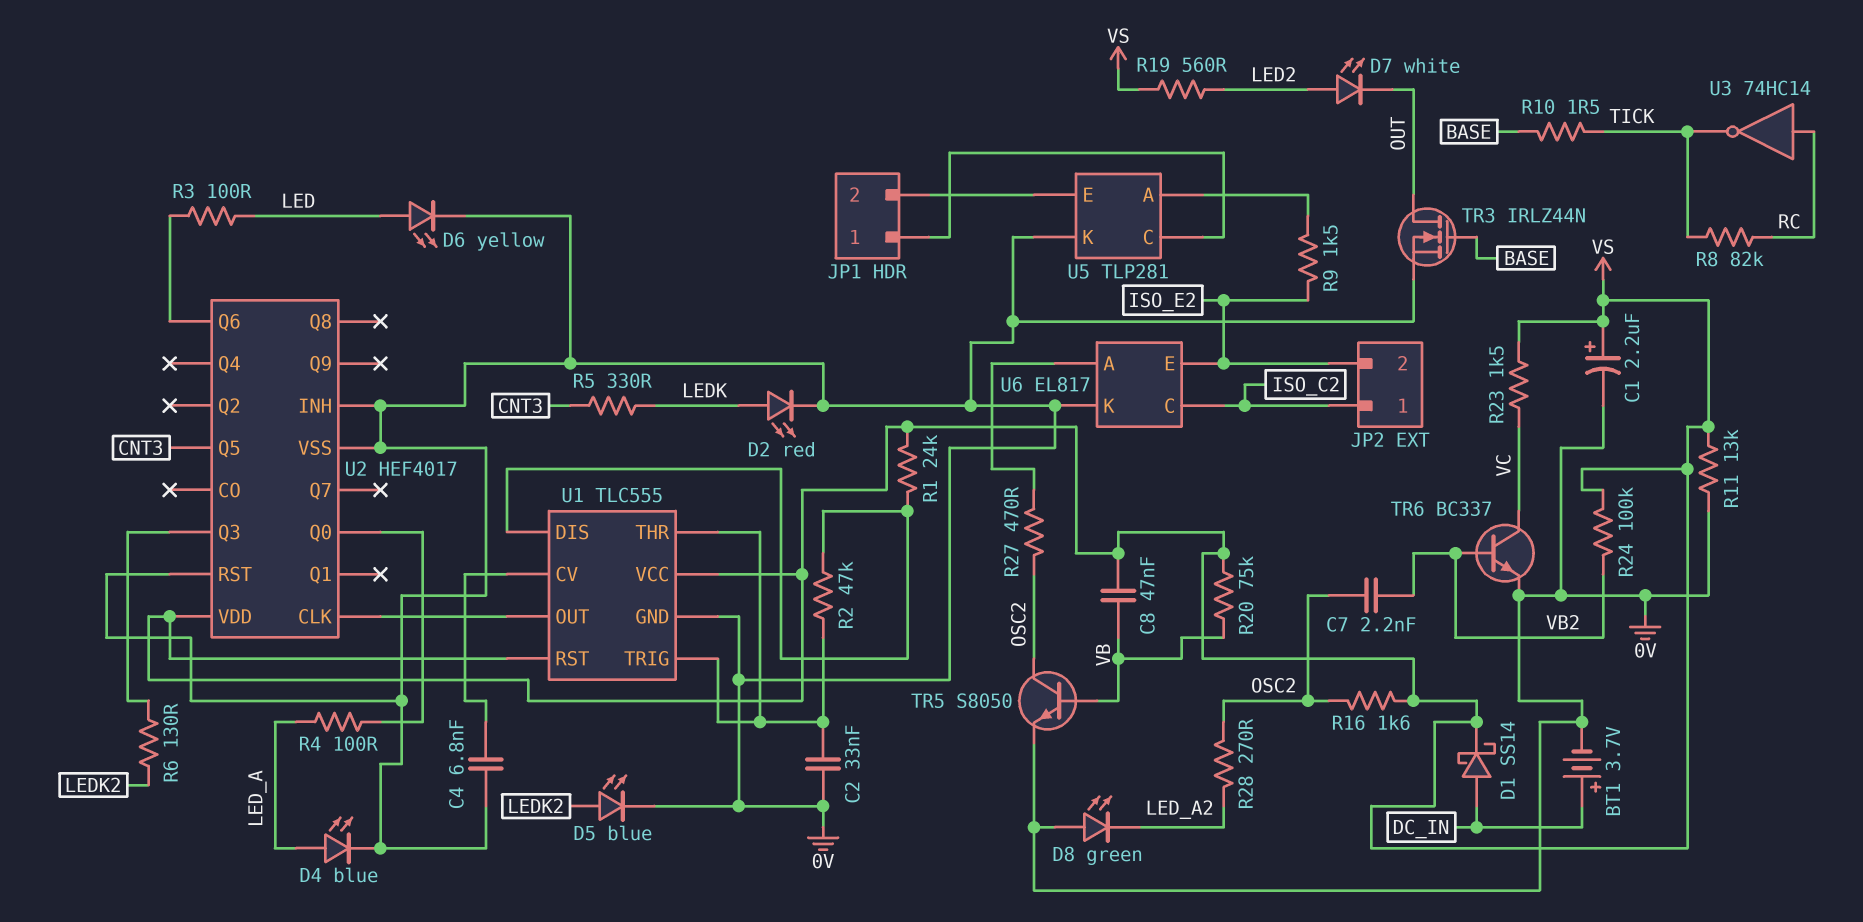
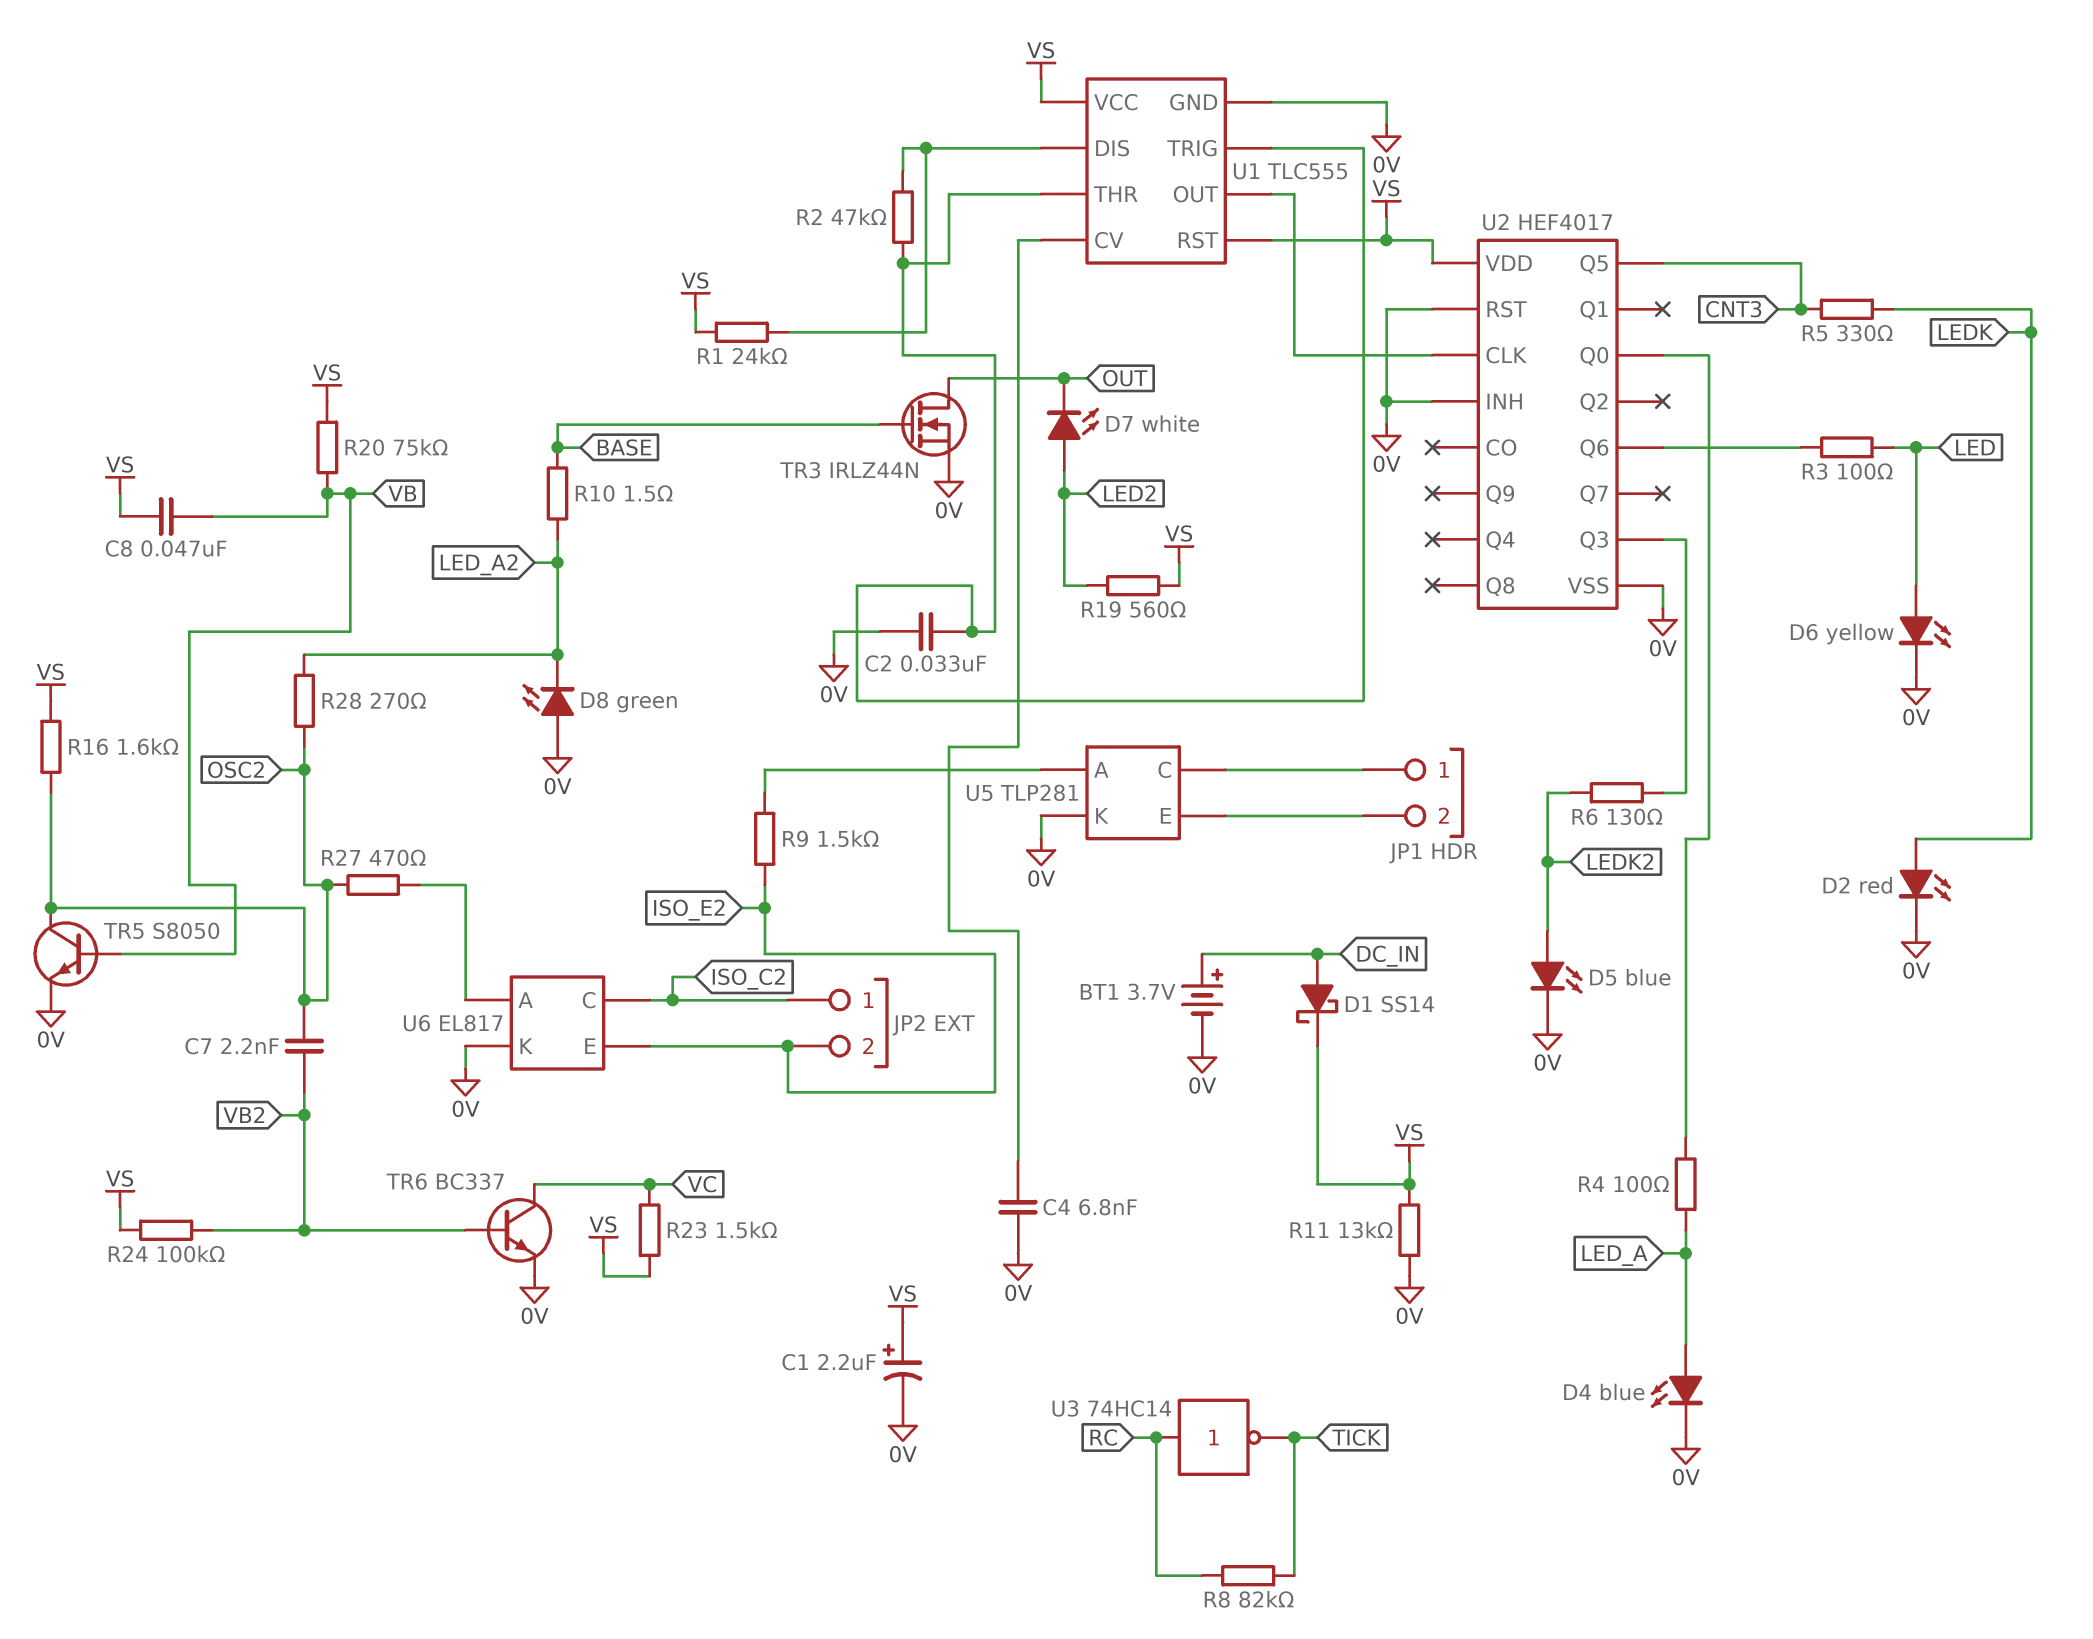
R10: 1.5 (BASE, TICK) -> 1.5 (BASE, LED_A2)

